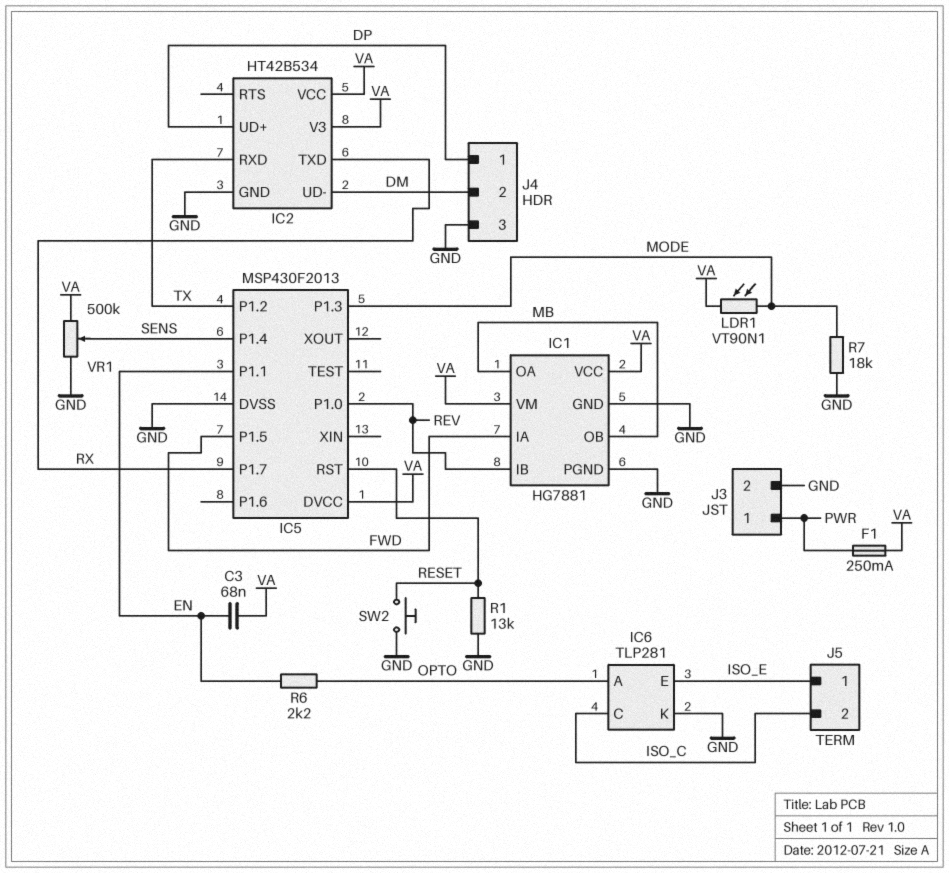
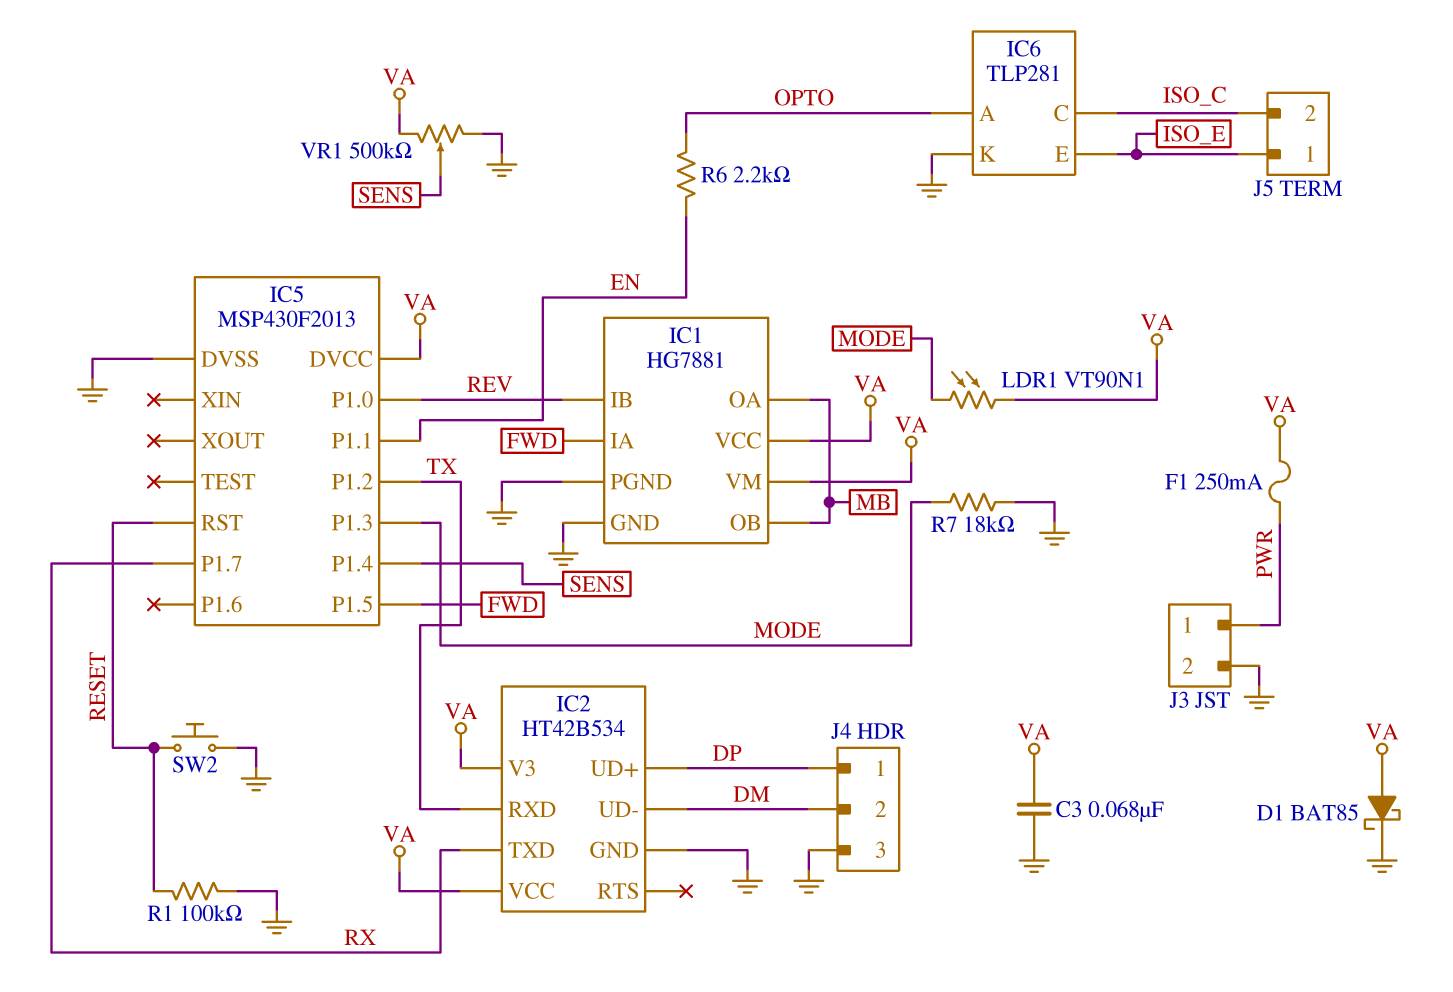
C3: 68nF (EN, VA) -> 68nF (GND, VA)
D1: none -> schottky BAT85 (A VA, K GND)
R1: 13k (GND, RESET) -> 100k (GND, RESET)

